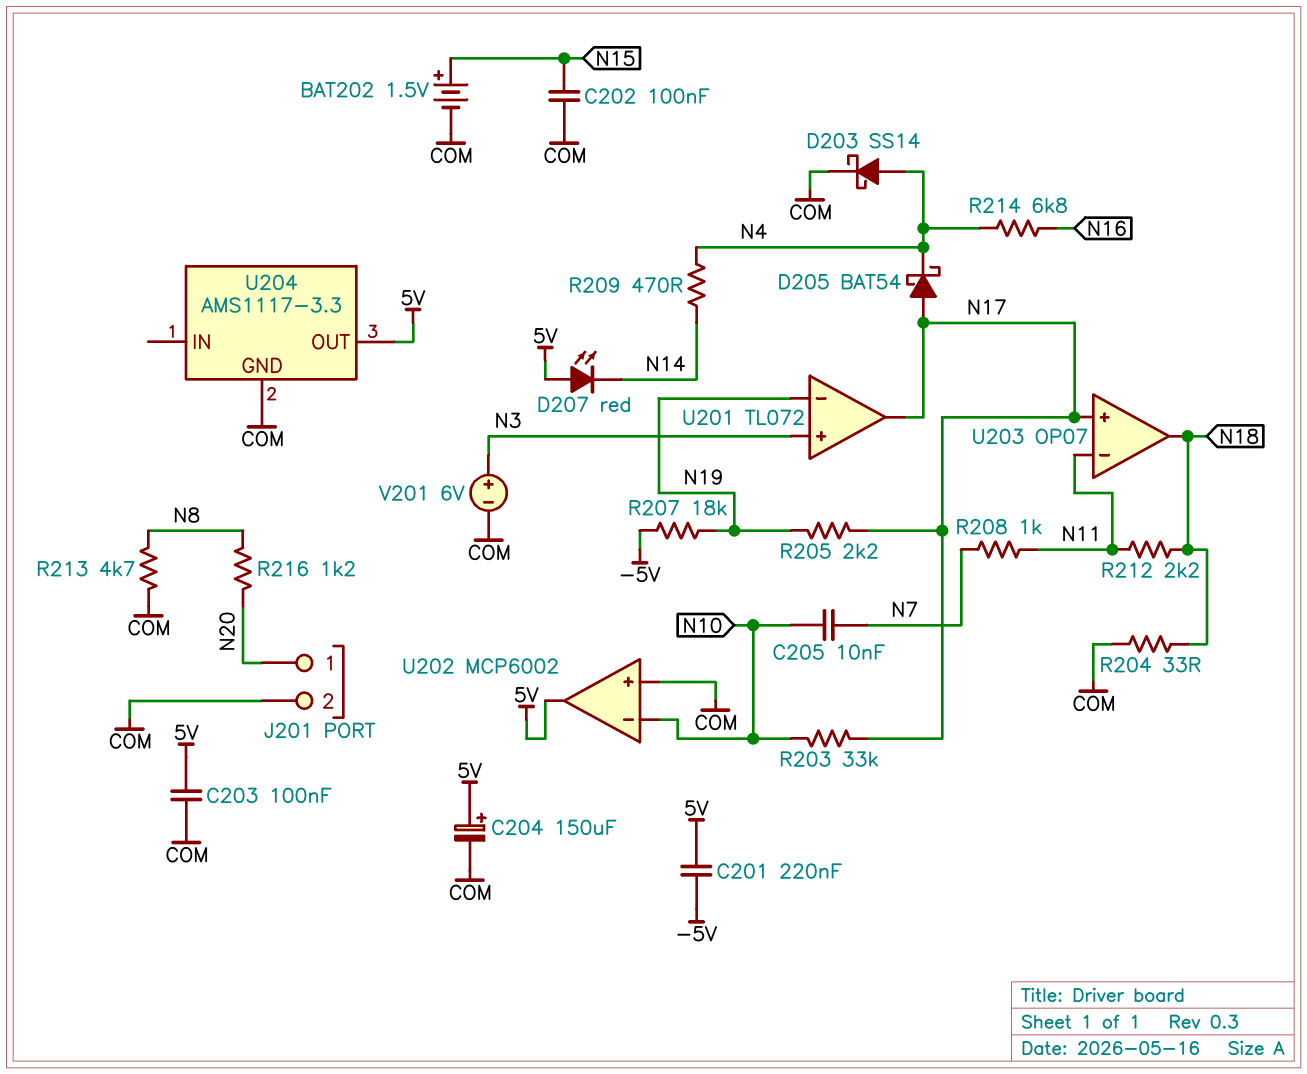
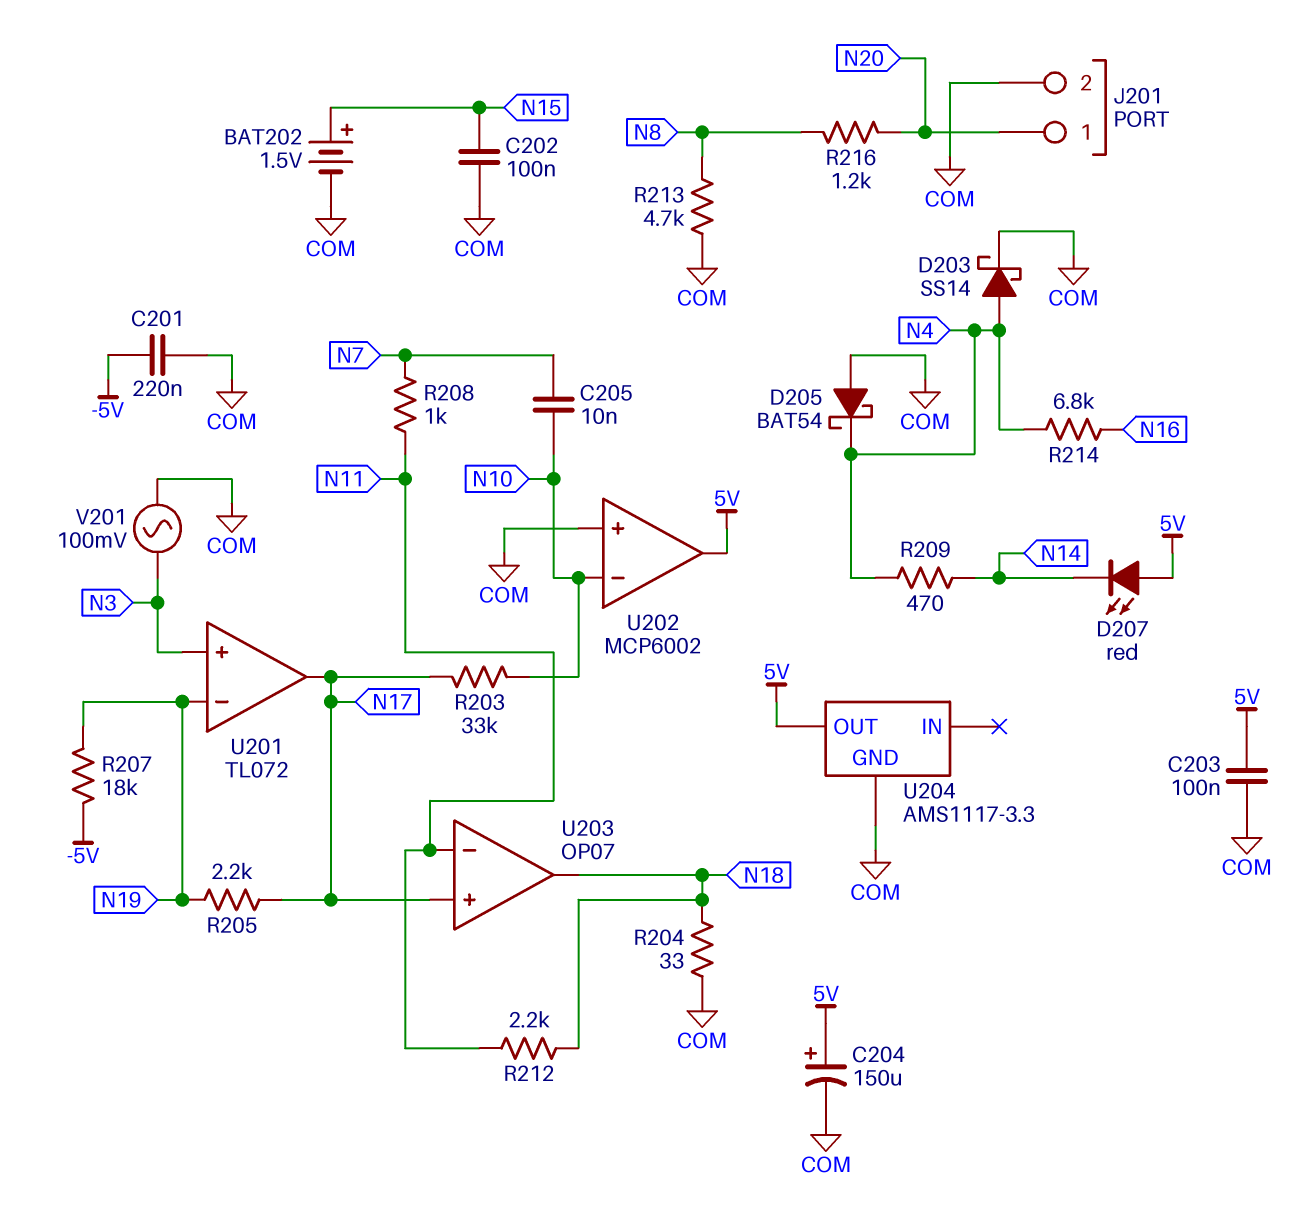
C201: 220nF (-5V, 5V) -> 220nF (-5V, COM)
D205: schottky BAT54 (A N17, K N4) -> schottky BAT54 (A COM, K N4)
V201: 6V (plus N3, minus COM) -> AC 100mV (COM, N3)

